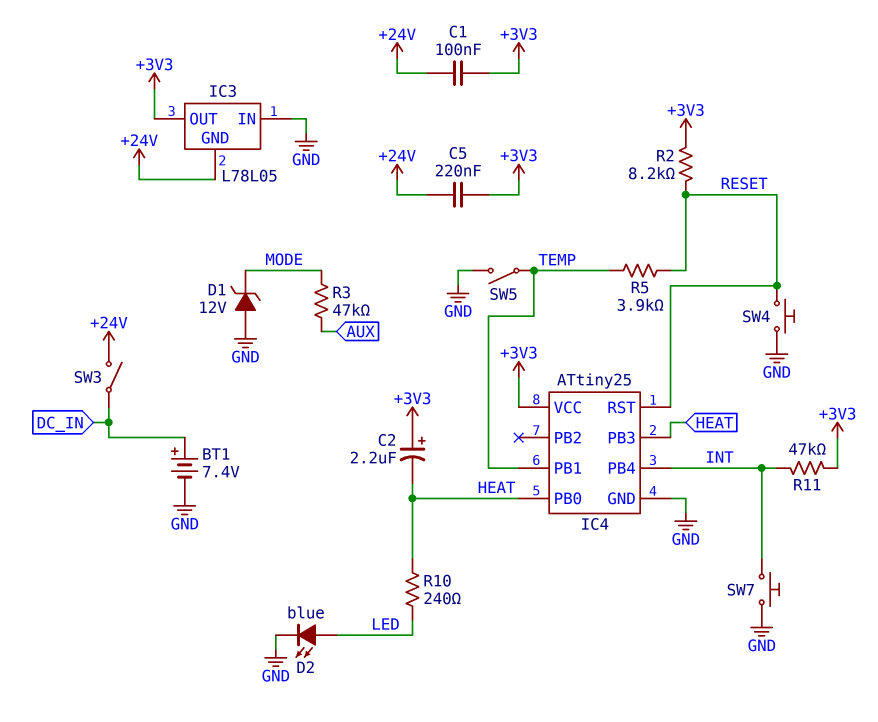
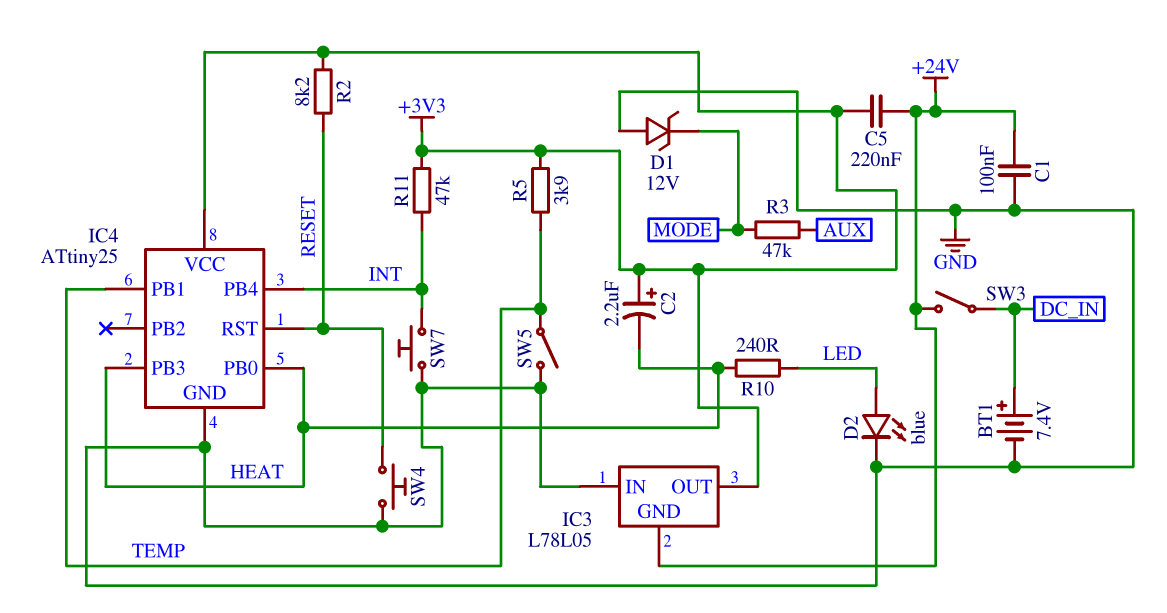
C1: 100nF (+3V3, +24V) -> 100nF (+24V, GND)
R5: 3.9k (RESET, TEMP) -> 3.9k (+3V3, TEMP)

